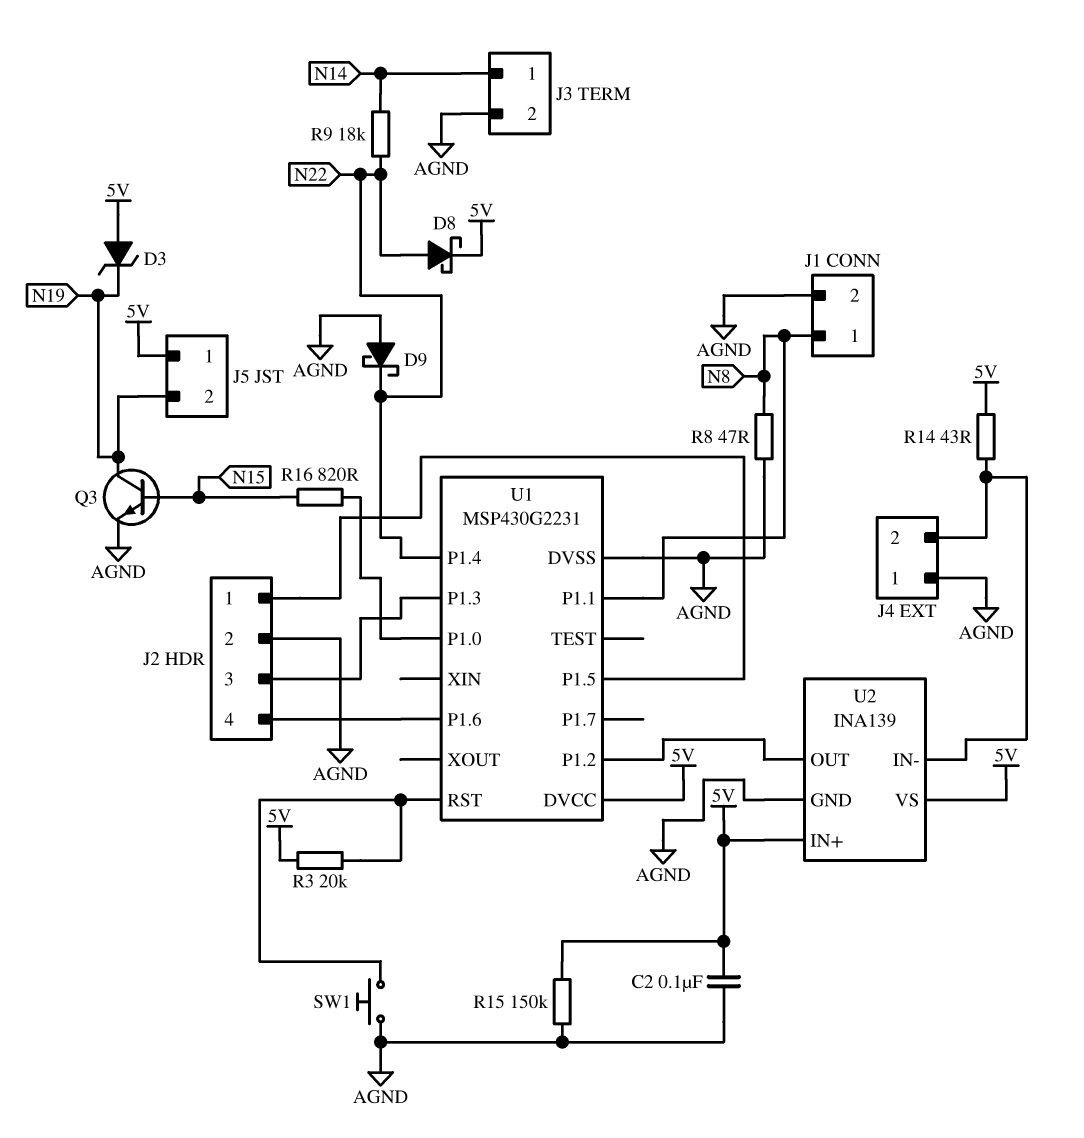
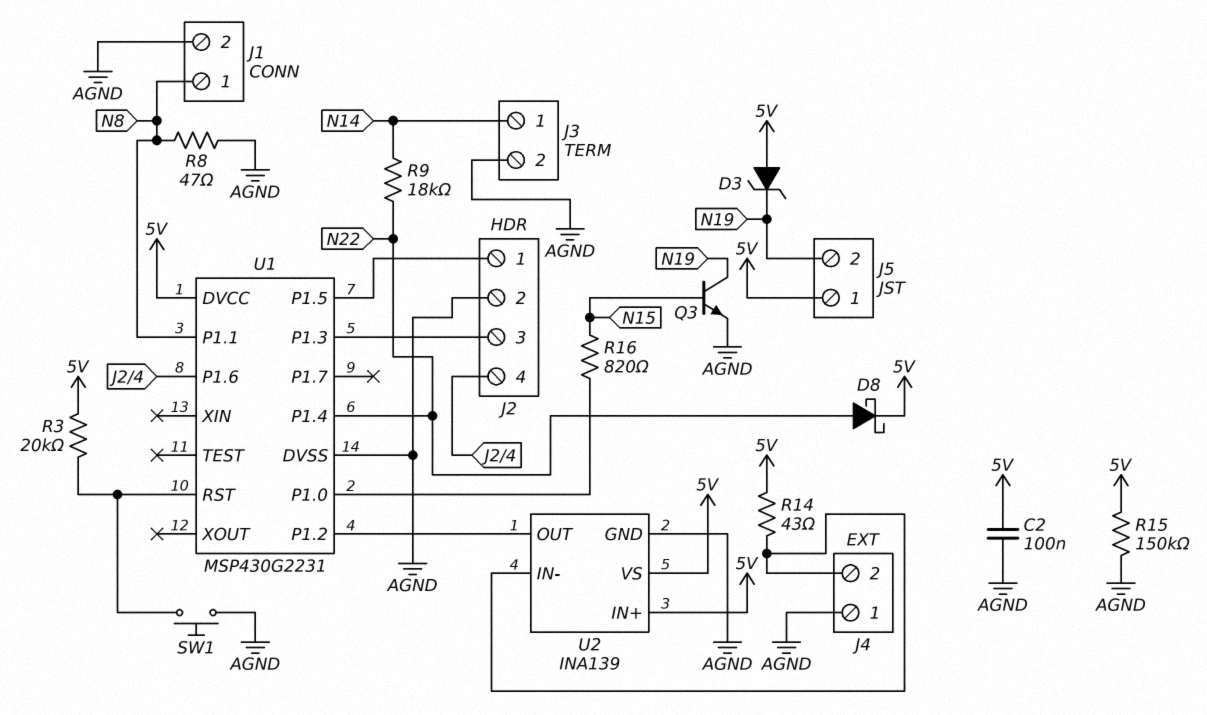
D9: schottky (A AGND, K N22) -> none

